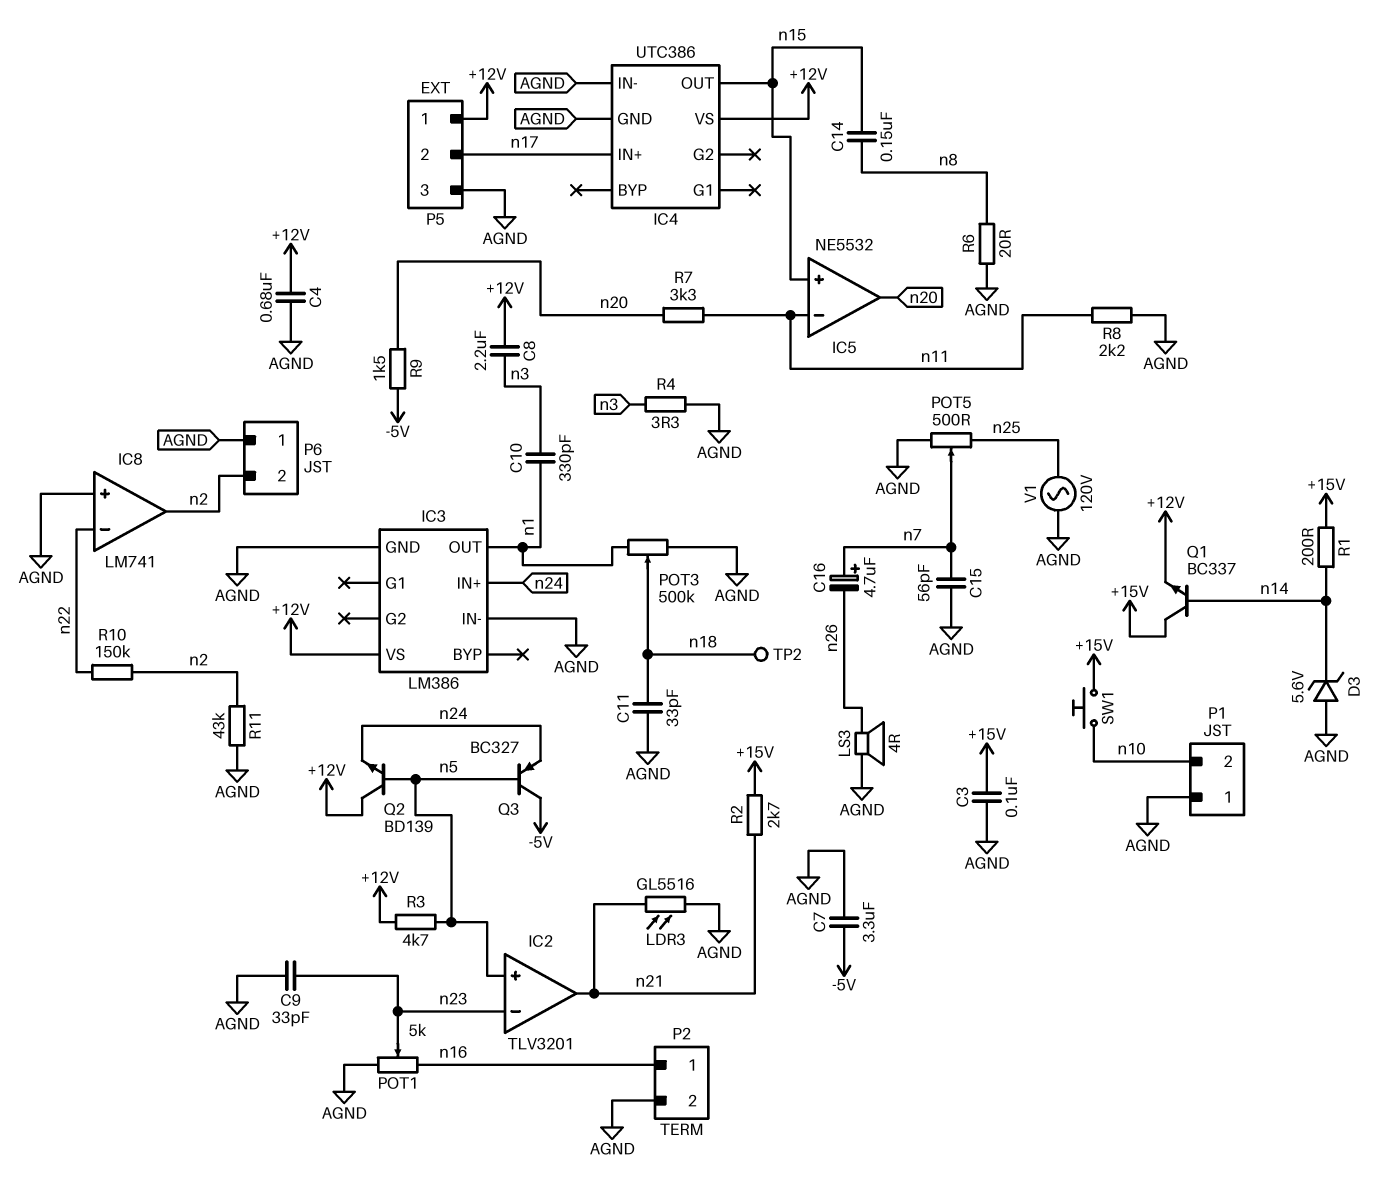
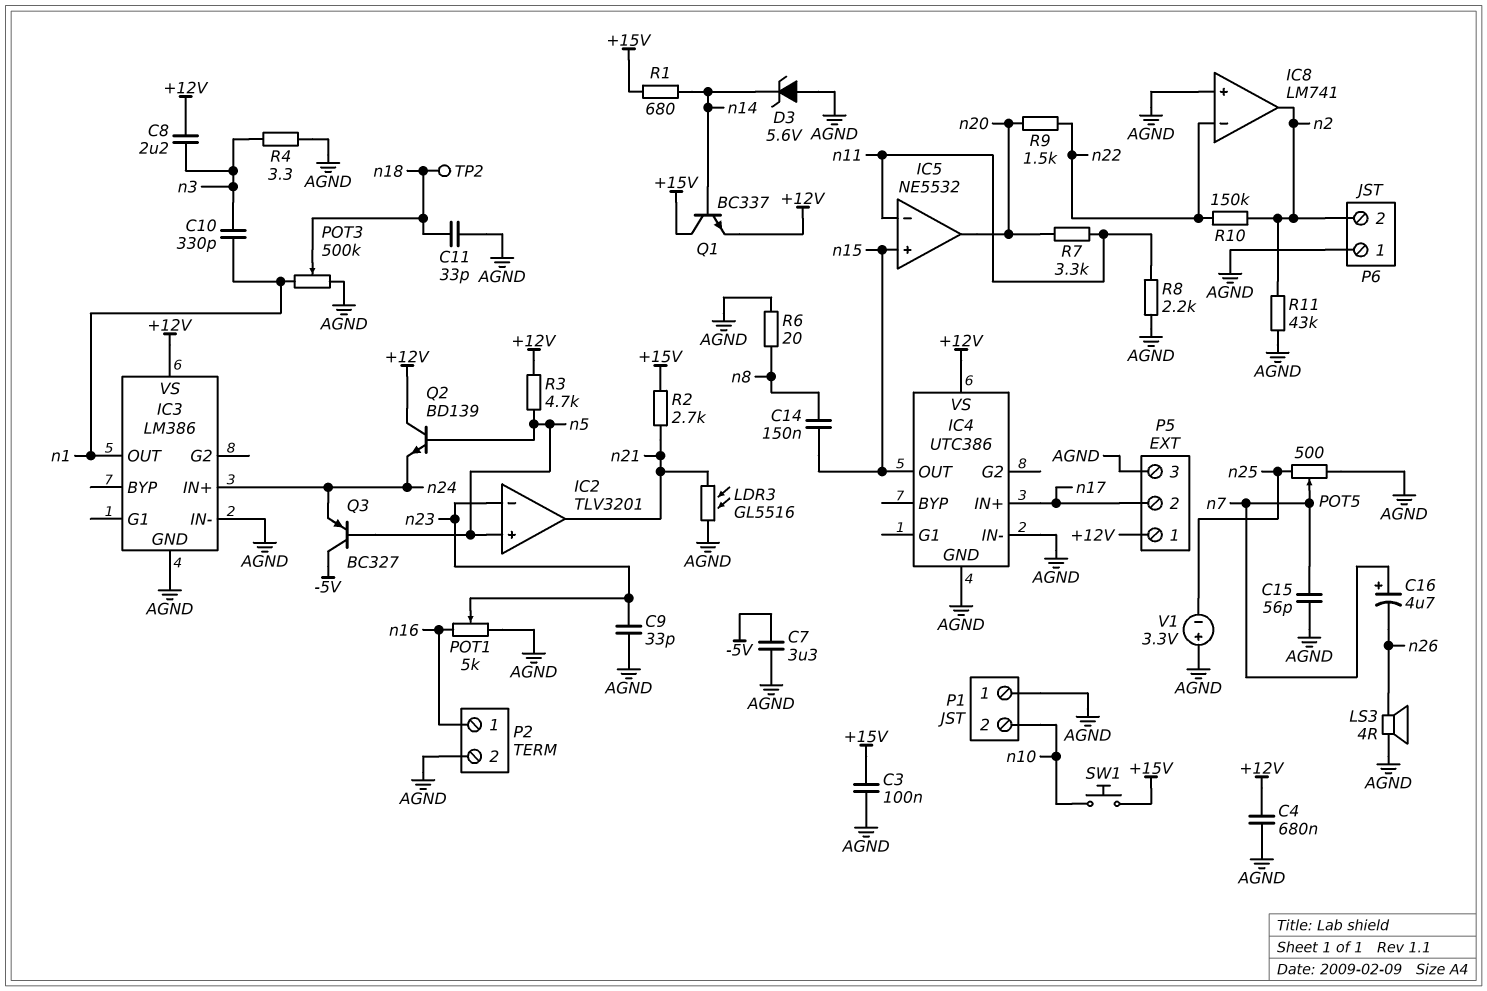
R1: 200 (+15V, n14) -> 680 (+15V, n14)
R9: 1.5k (-5V, n20) -> 1.5k (n20, n22)
V1: AC 120V (AGND, n25) -> 3.3V (plus AGND, minus n25)

